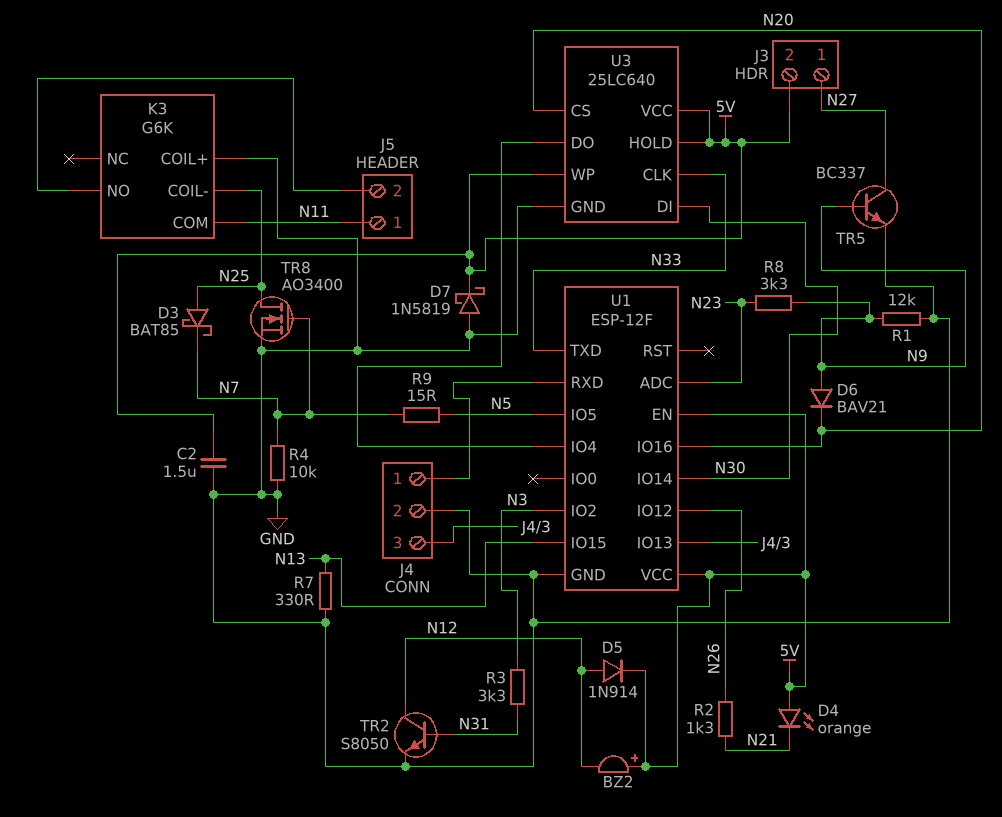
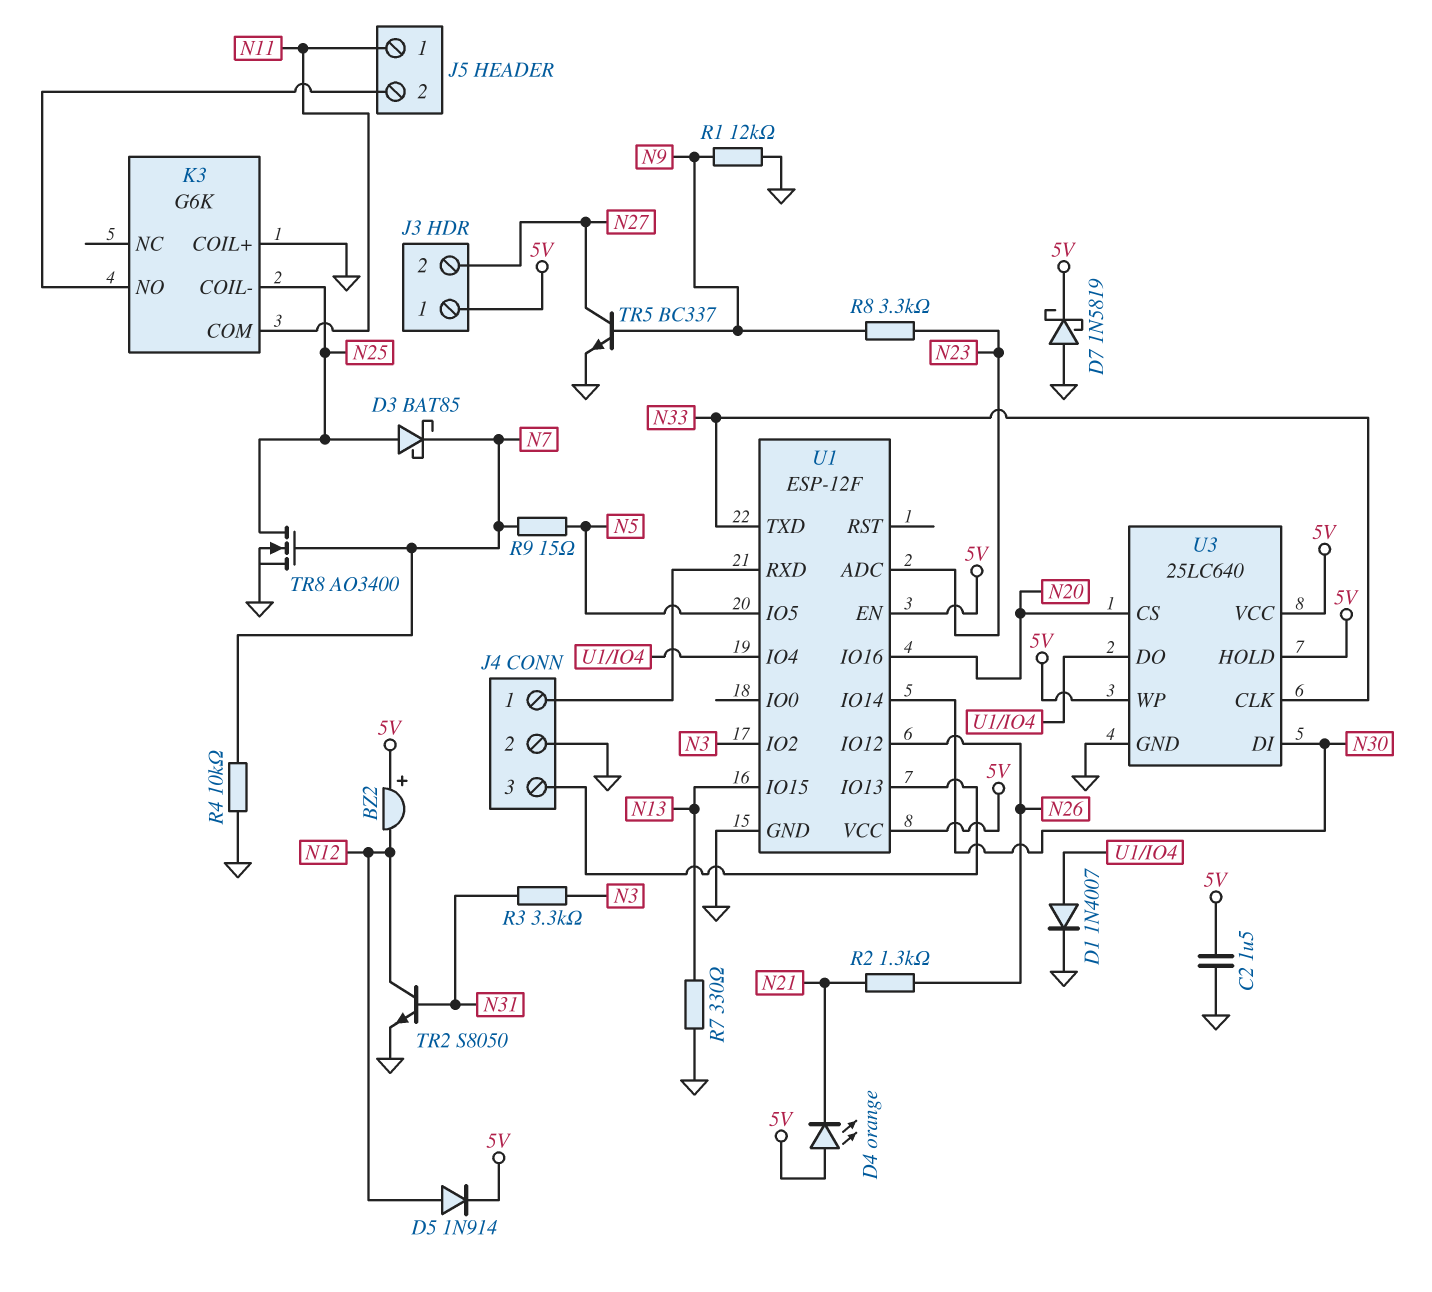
D1: none -> diode 1N4007 (A U1/IO4, K GND)
D6: diode BAV21 (A N9, K N20) -> none
J3 pin 1: N27 -> 5V
J3 pin 2: 5V -> N27

